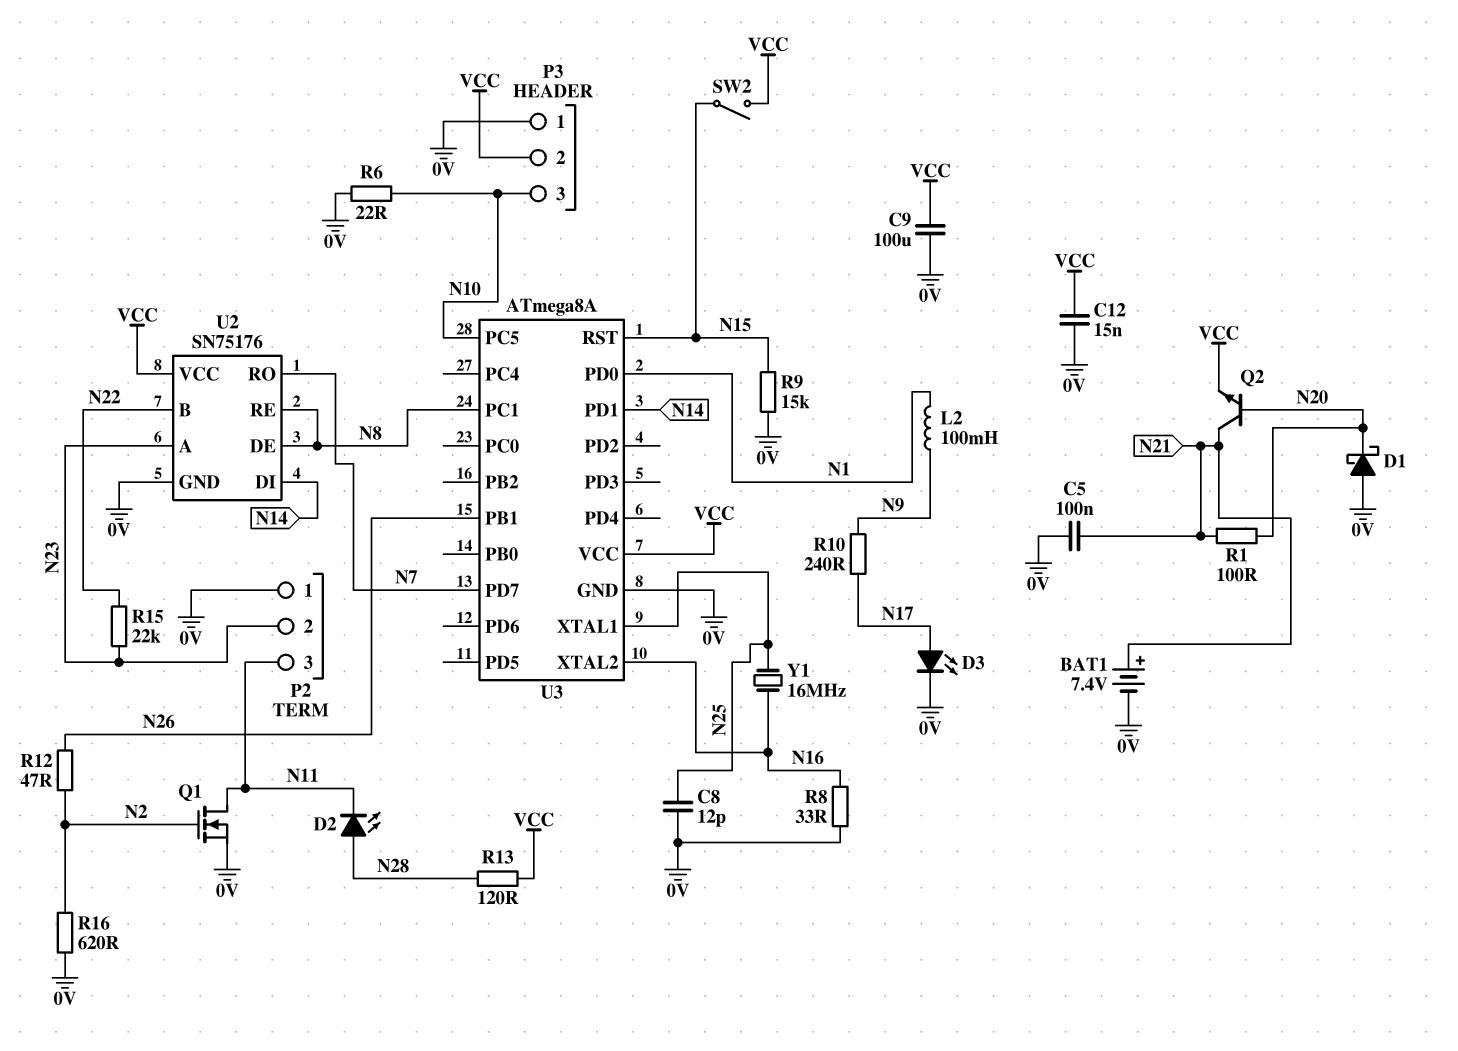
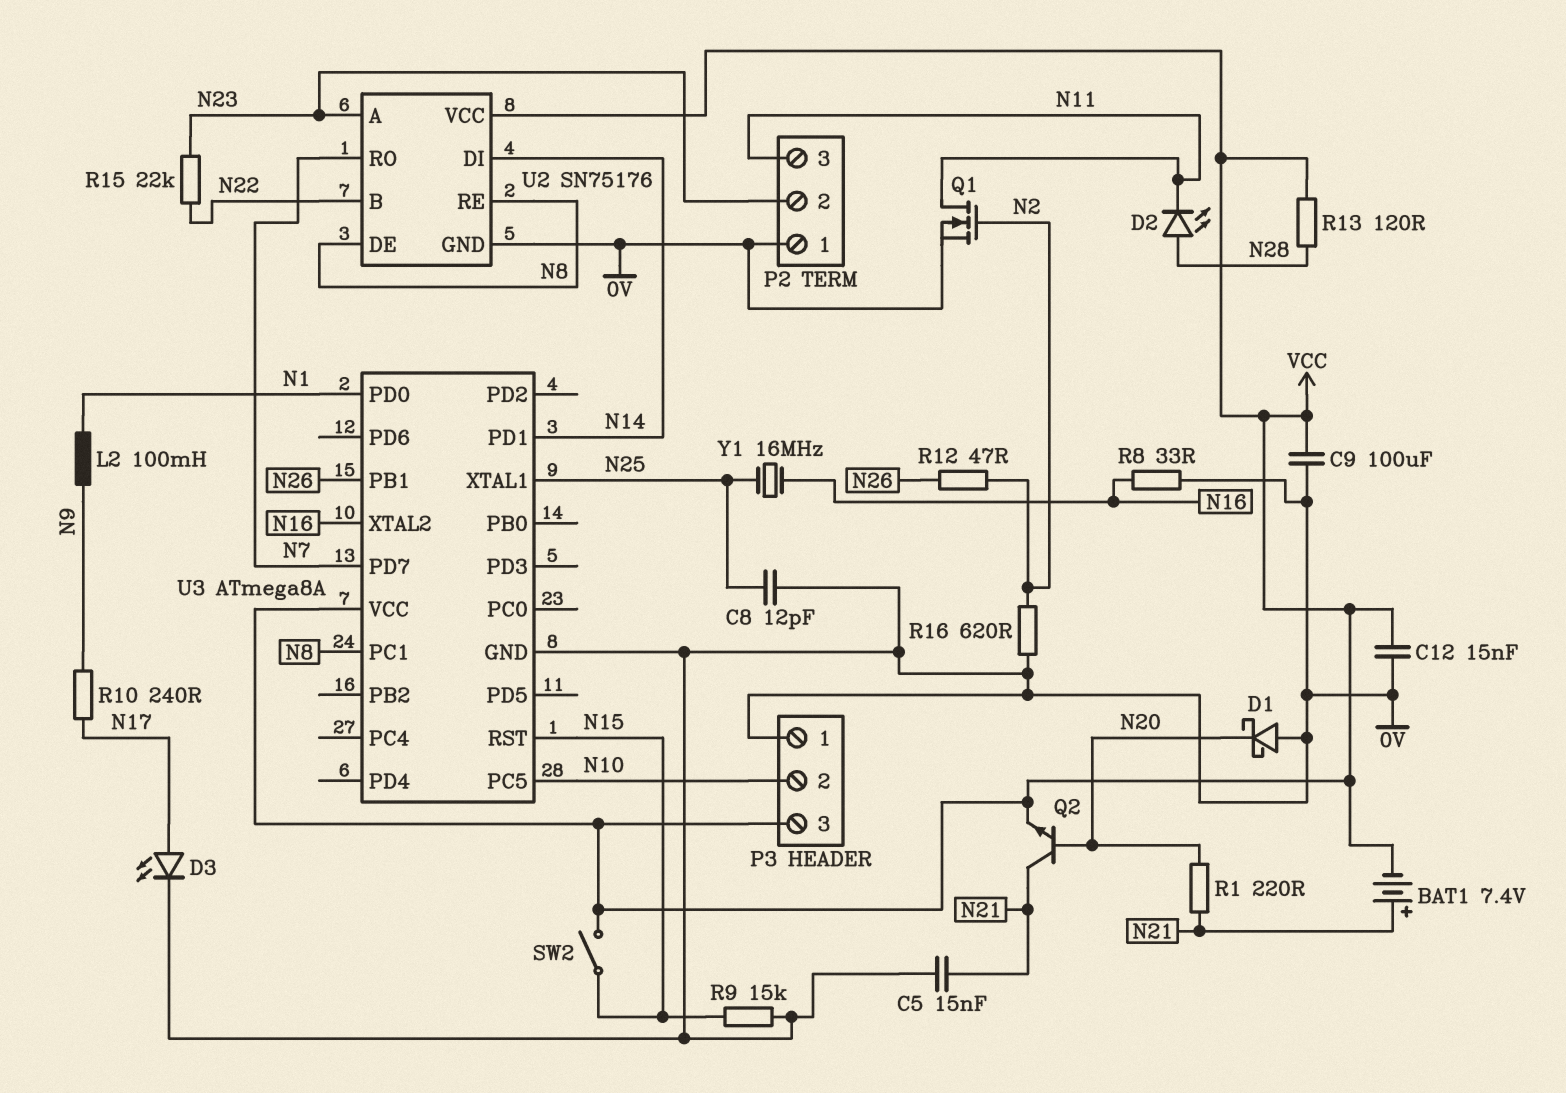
BAT1: 7.4V (plus N21, minus 0V) -> 7.4V (plus N21, minus VCC)
C5: 100nF (0V, N21) -> 15nF (0V, N21)
P3 pin 2: VCC -> N10
P3 pin 3: N10 -> VCC
R1: 100 (N20, N21) -> 220 (N20, N21)
R6: 22 (0V, N10) -> none

